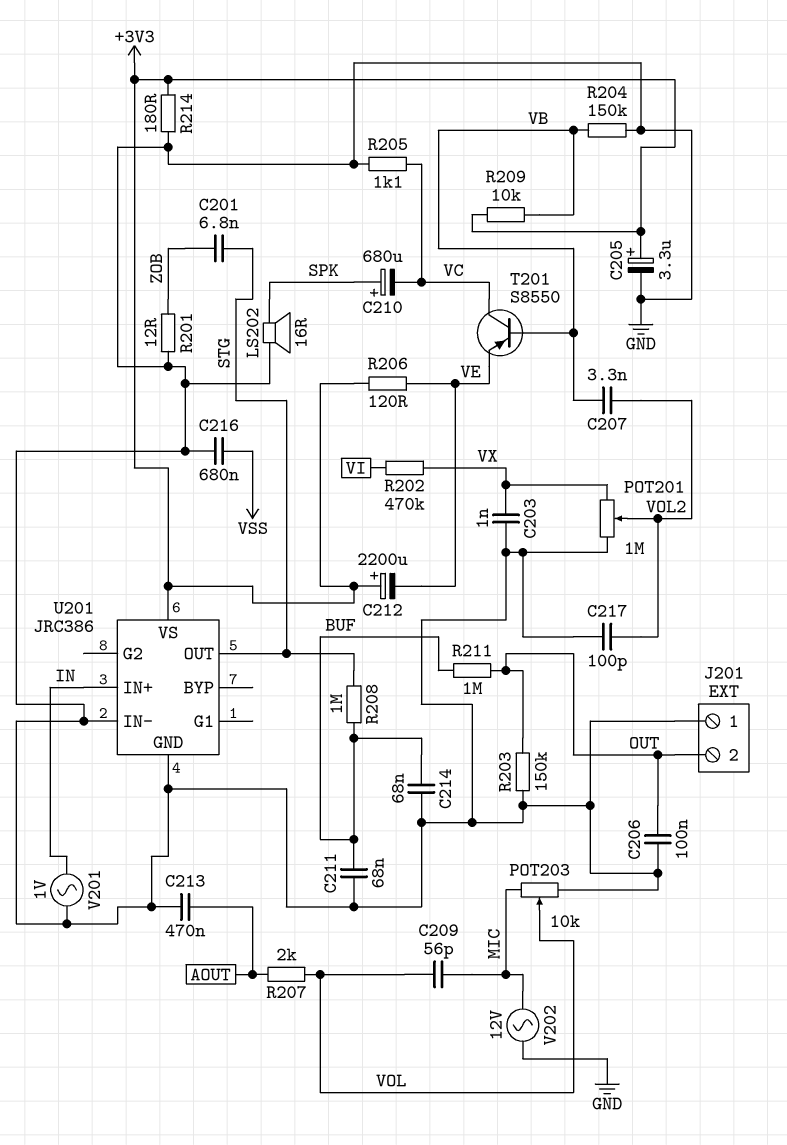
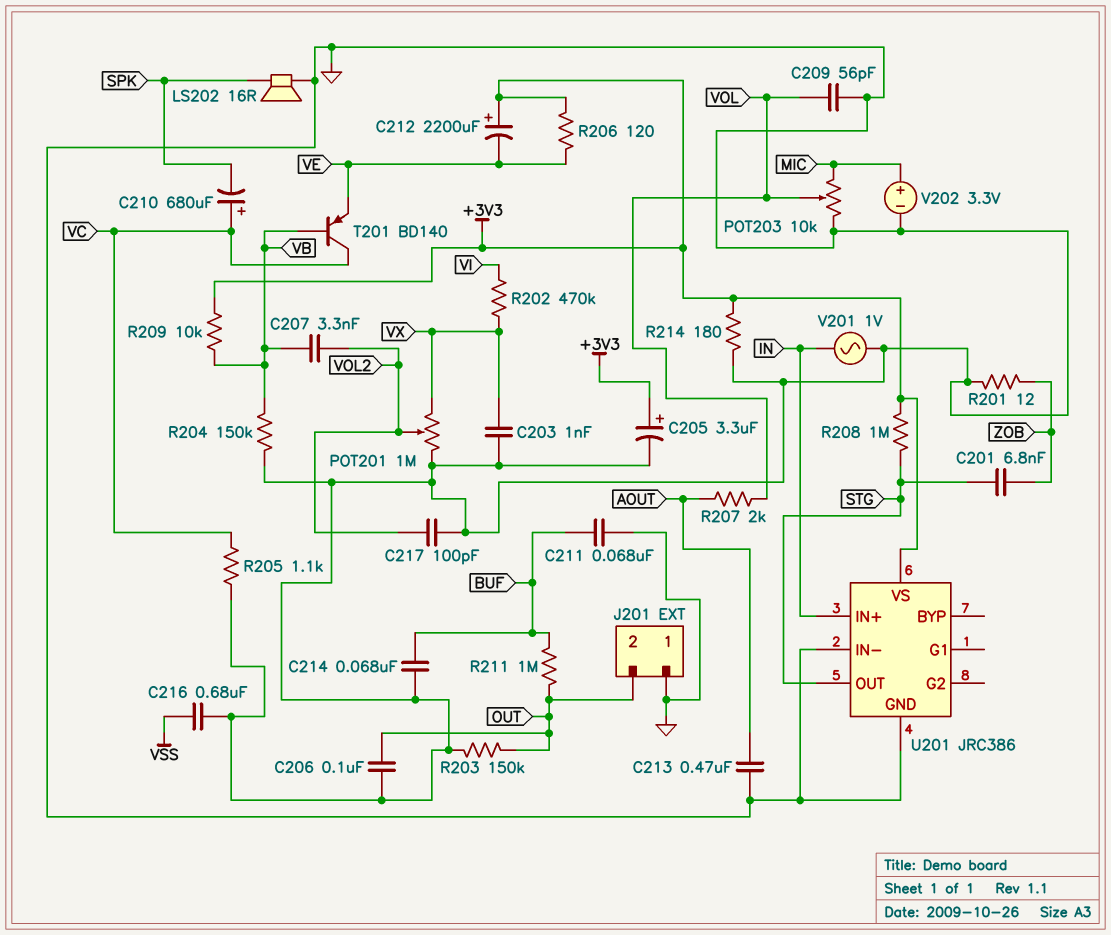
C209: 56pF (MIC, VOL) -> 56pF (GND, VOL)
C210: 680uF (plus SPK, minus VC) -> 680uF (plus VC, minus SPK)
R208: 1M (BUF, STG) -> 1M (+3V3, STG)
T201: PNP S8550 (B VB, C VC, E VE) -> PNP BD140 (B VB, C VC, E VE)
V202: AC 12V (GND, MIC) -> 3.3V (plus MIC, minus GND)

